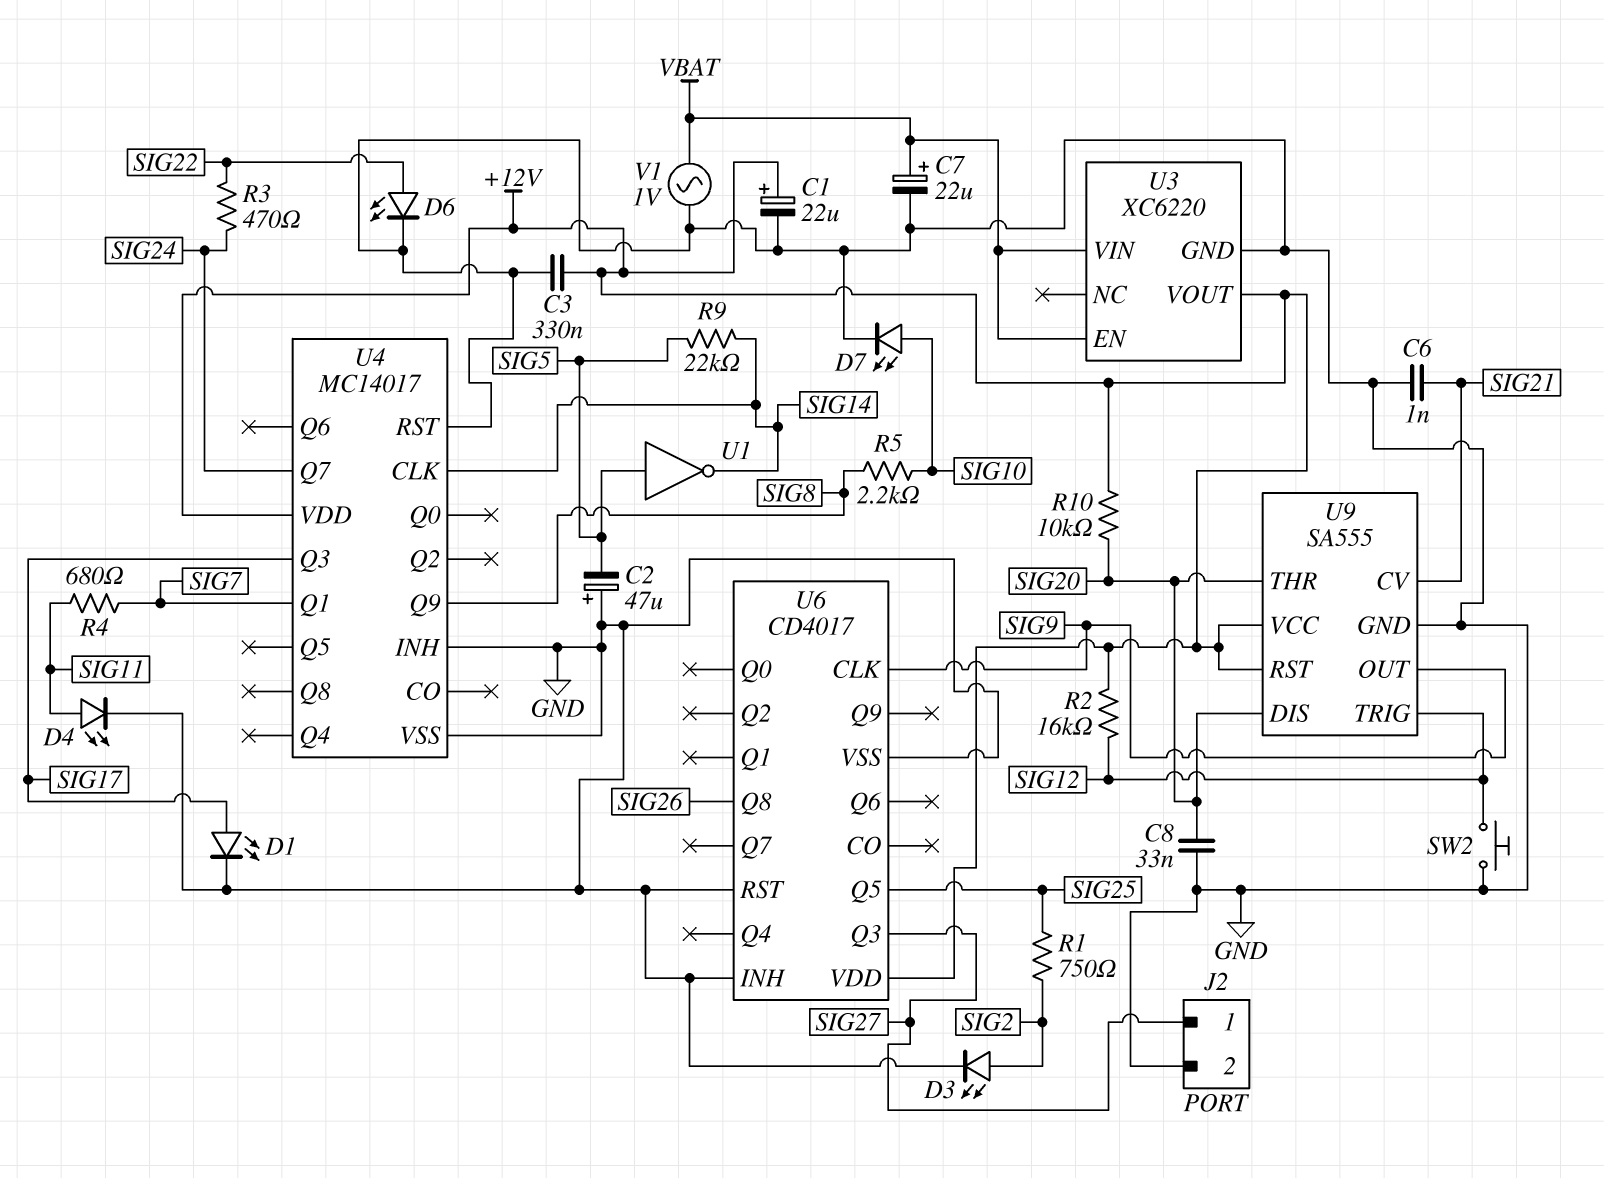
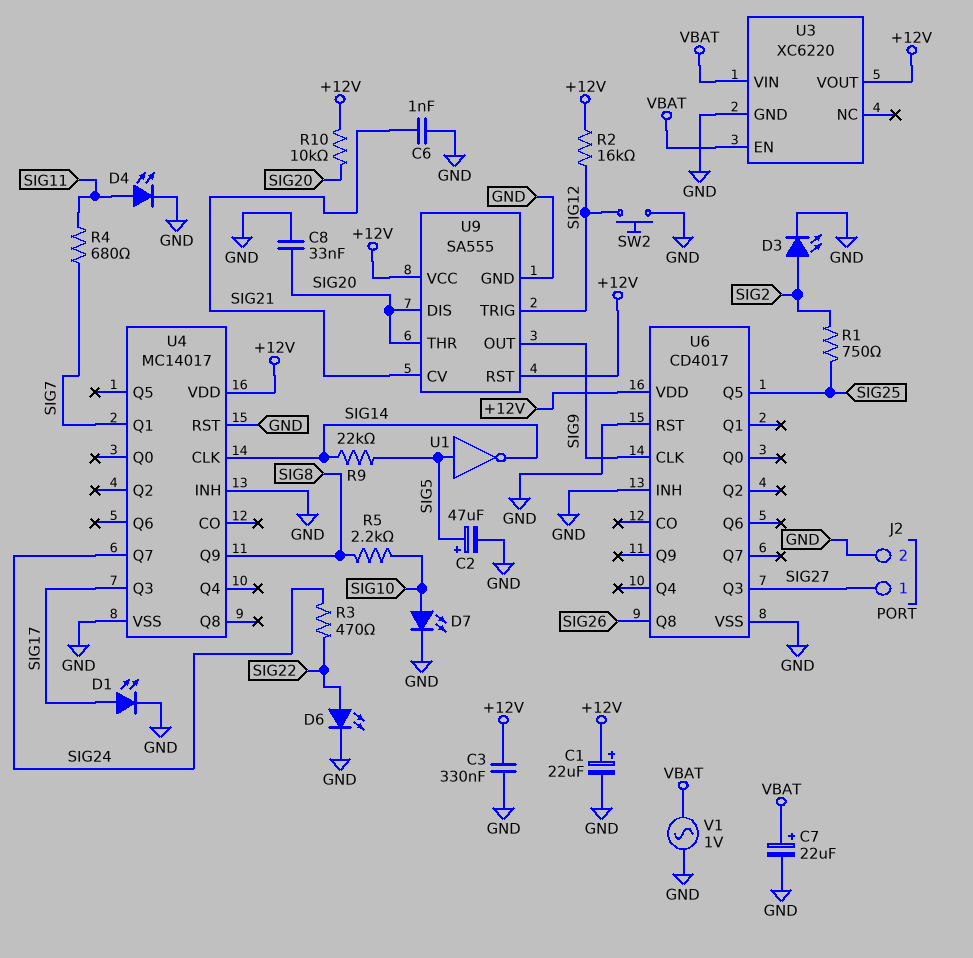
C2: 47uF (plus GND, minus SIG5) -> 47uF (plus SIG5, minus GND)

